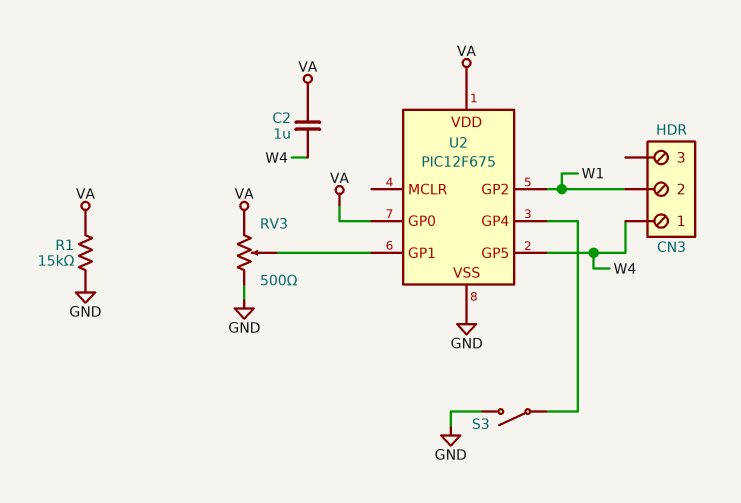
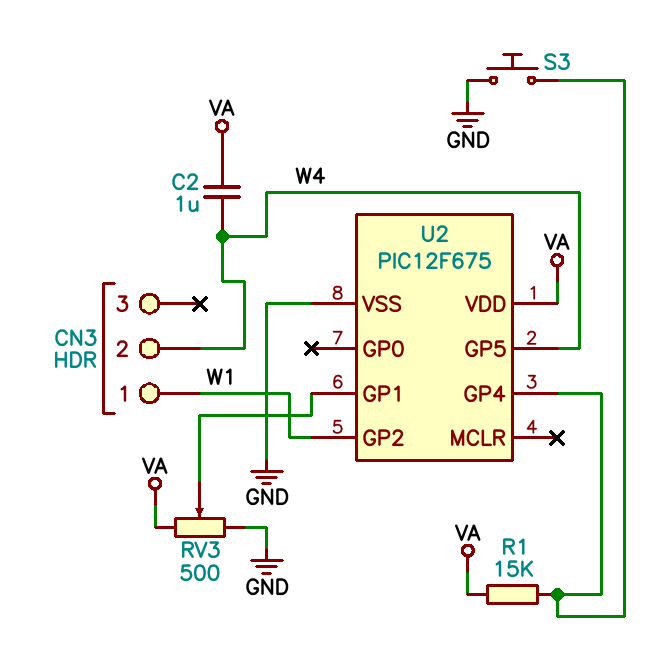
CN3 pin 1: W4 -> W1
CN3 pin 2: W1 -> W4
R1: 15k (GND, VA) -> 15k (U2/GP4, VA)
S3: switch (GND, U2/GP4) -> button (GND, U2/GP4)
U2 pin GP0: VA -> none

